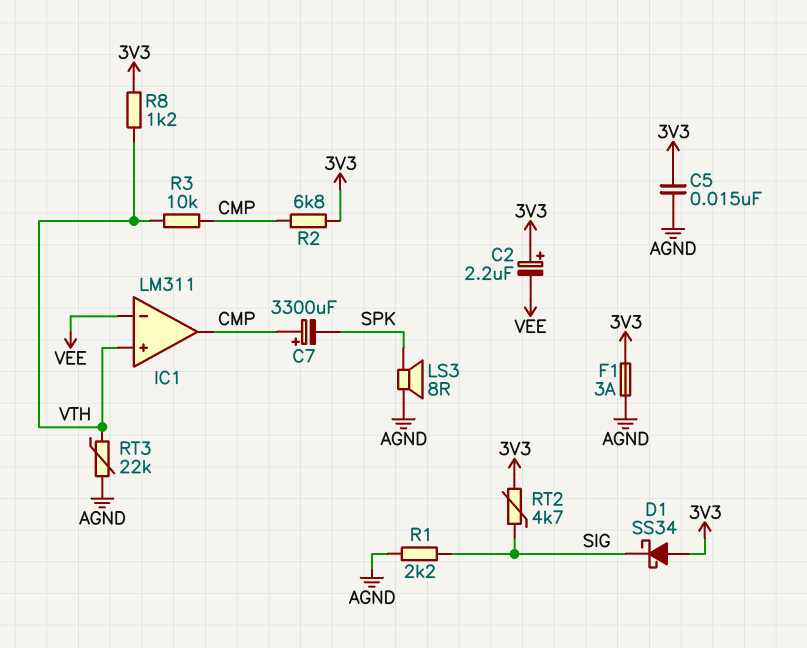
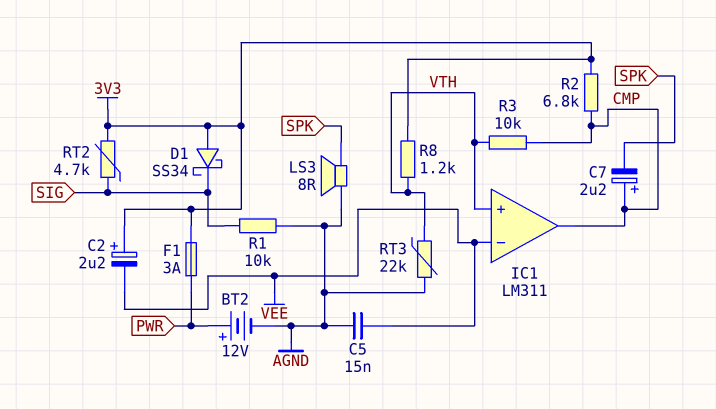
BT2: none -> 12V (plus PWR, minus AGND)
C5: 15nF (3V3, AGND) -> 15nF (AGND, VEE)
C7: 3300uF (plus CMP, minus SPK) -> 2.2uF (plus CMP, minus SPK)
F1: 3A (3V3, AGND) -> 3A (3V3, PWR)
R1: 2.2k (AGND, SIG) -> 10k (AGND, SIG)

